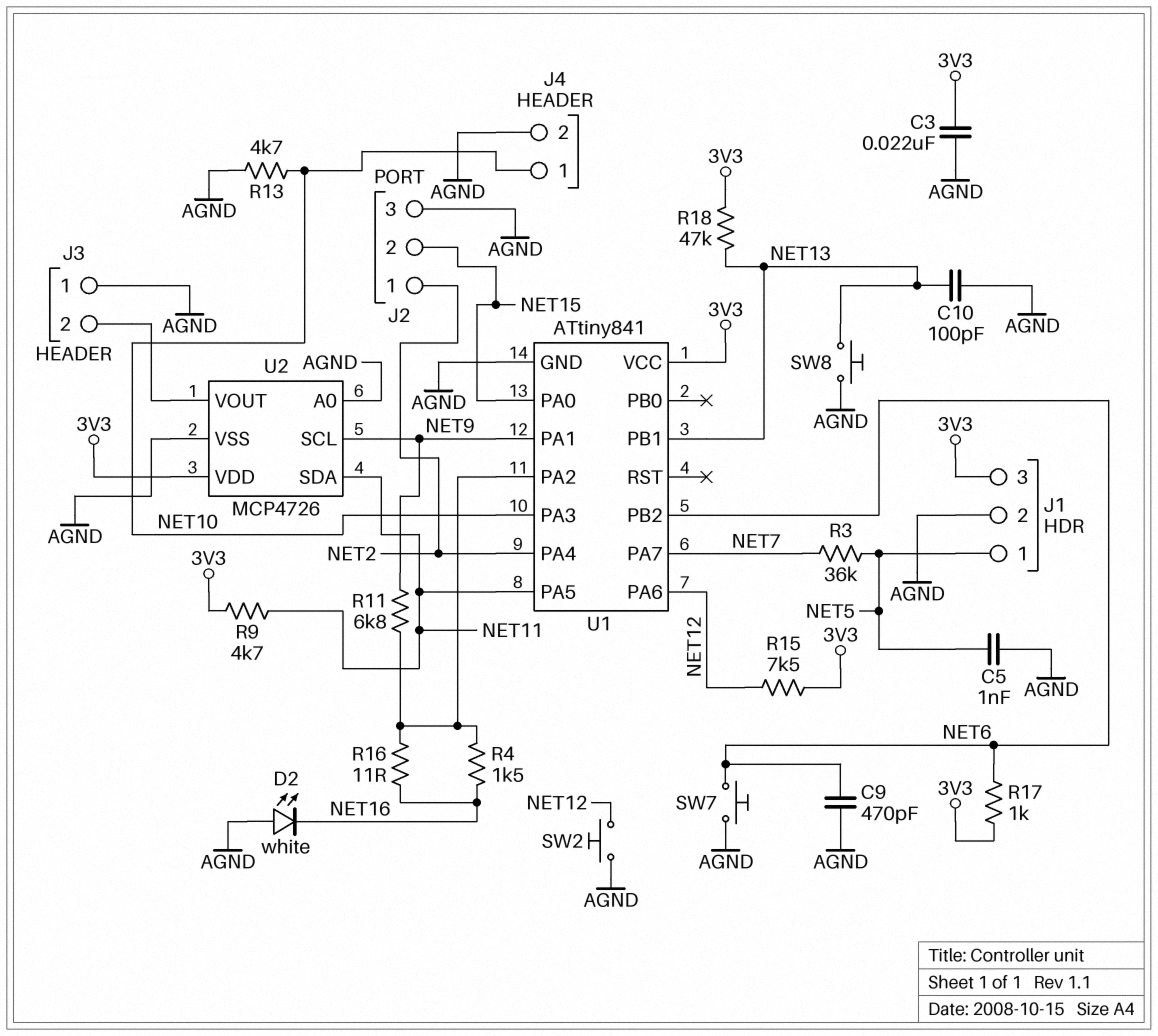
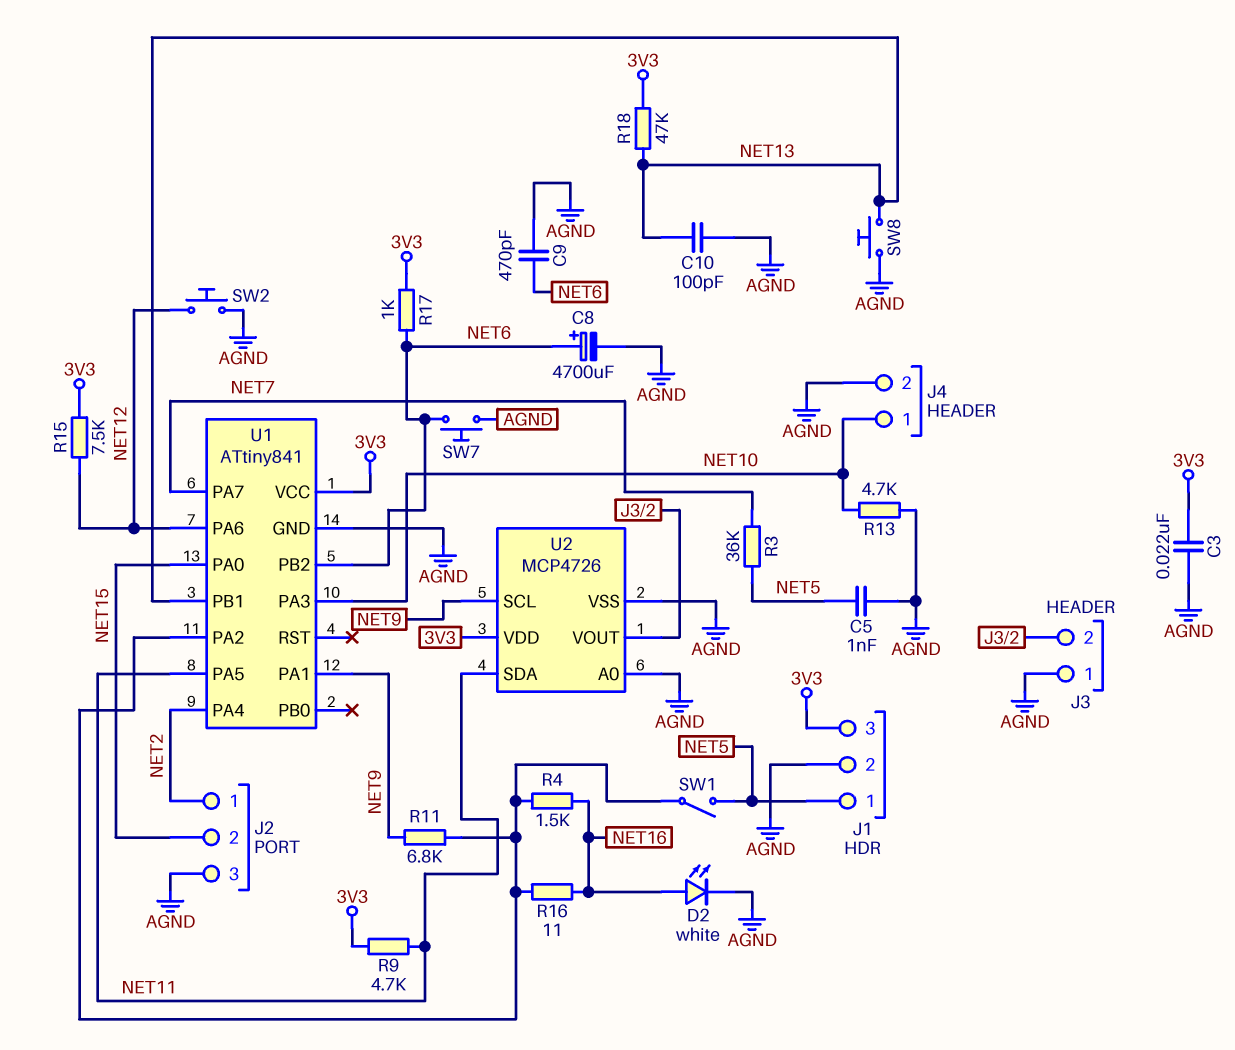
C8: none -> 4700uF (plus NET6, minus AGND)
D2: LED white (A AGND, K NET16) -> LED white (A NET16, K AGND)
SW1: none -> switch (NET5, U1/PA2)

